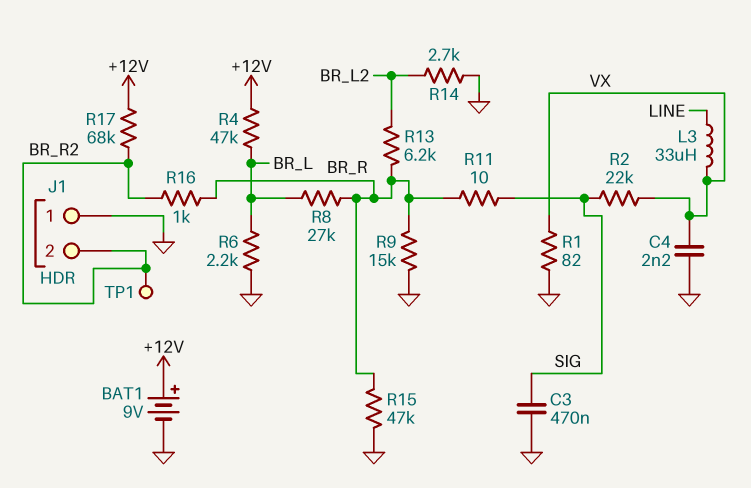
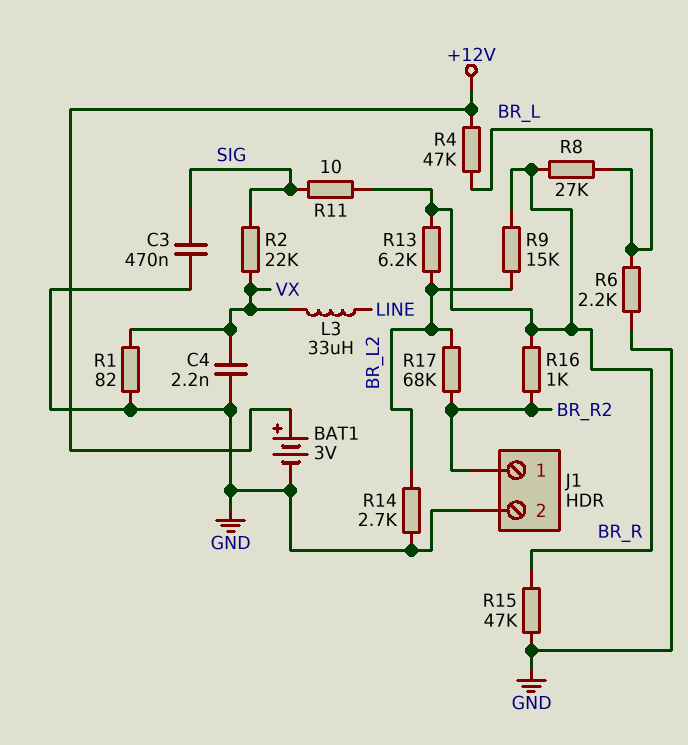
BAT1: 9V (plus +12V, minus GND) -> 3V (plus +12V, minus GND)
J1 pin 1: GND -> BR_R2
J1 pin 2: BR_R2 -> GND
R9: 15k (BR_R, GND) -> 15k (BR_L2, BR_R)
R17: 68k (+12V, BR_R2) -> 68k (BR_L2, BR_R2)
TP1: test point (BR_R2) -> none

